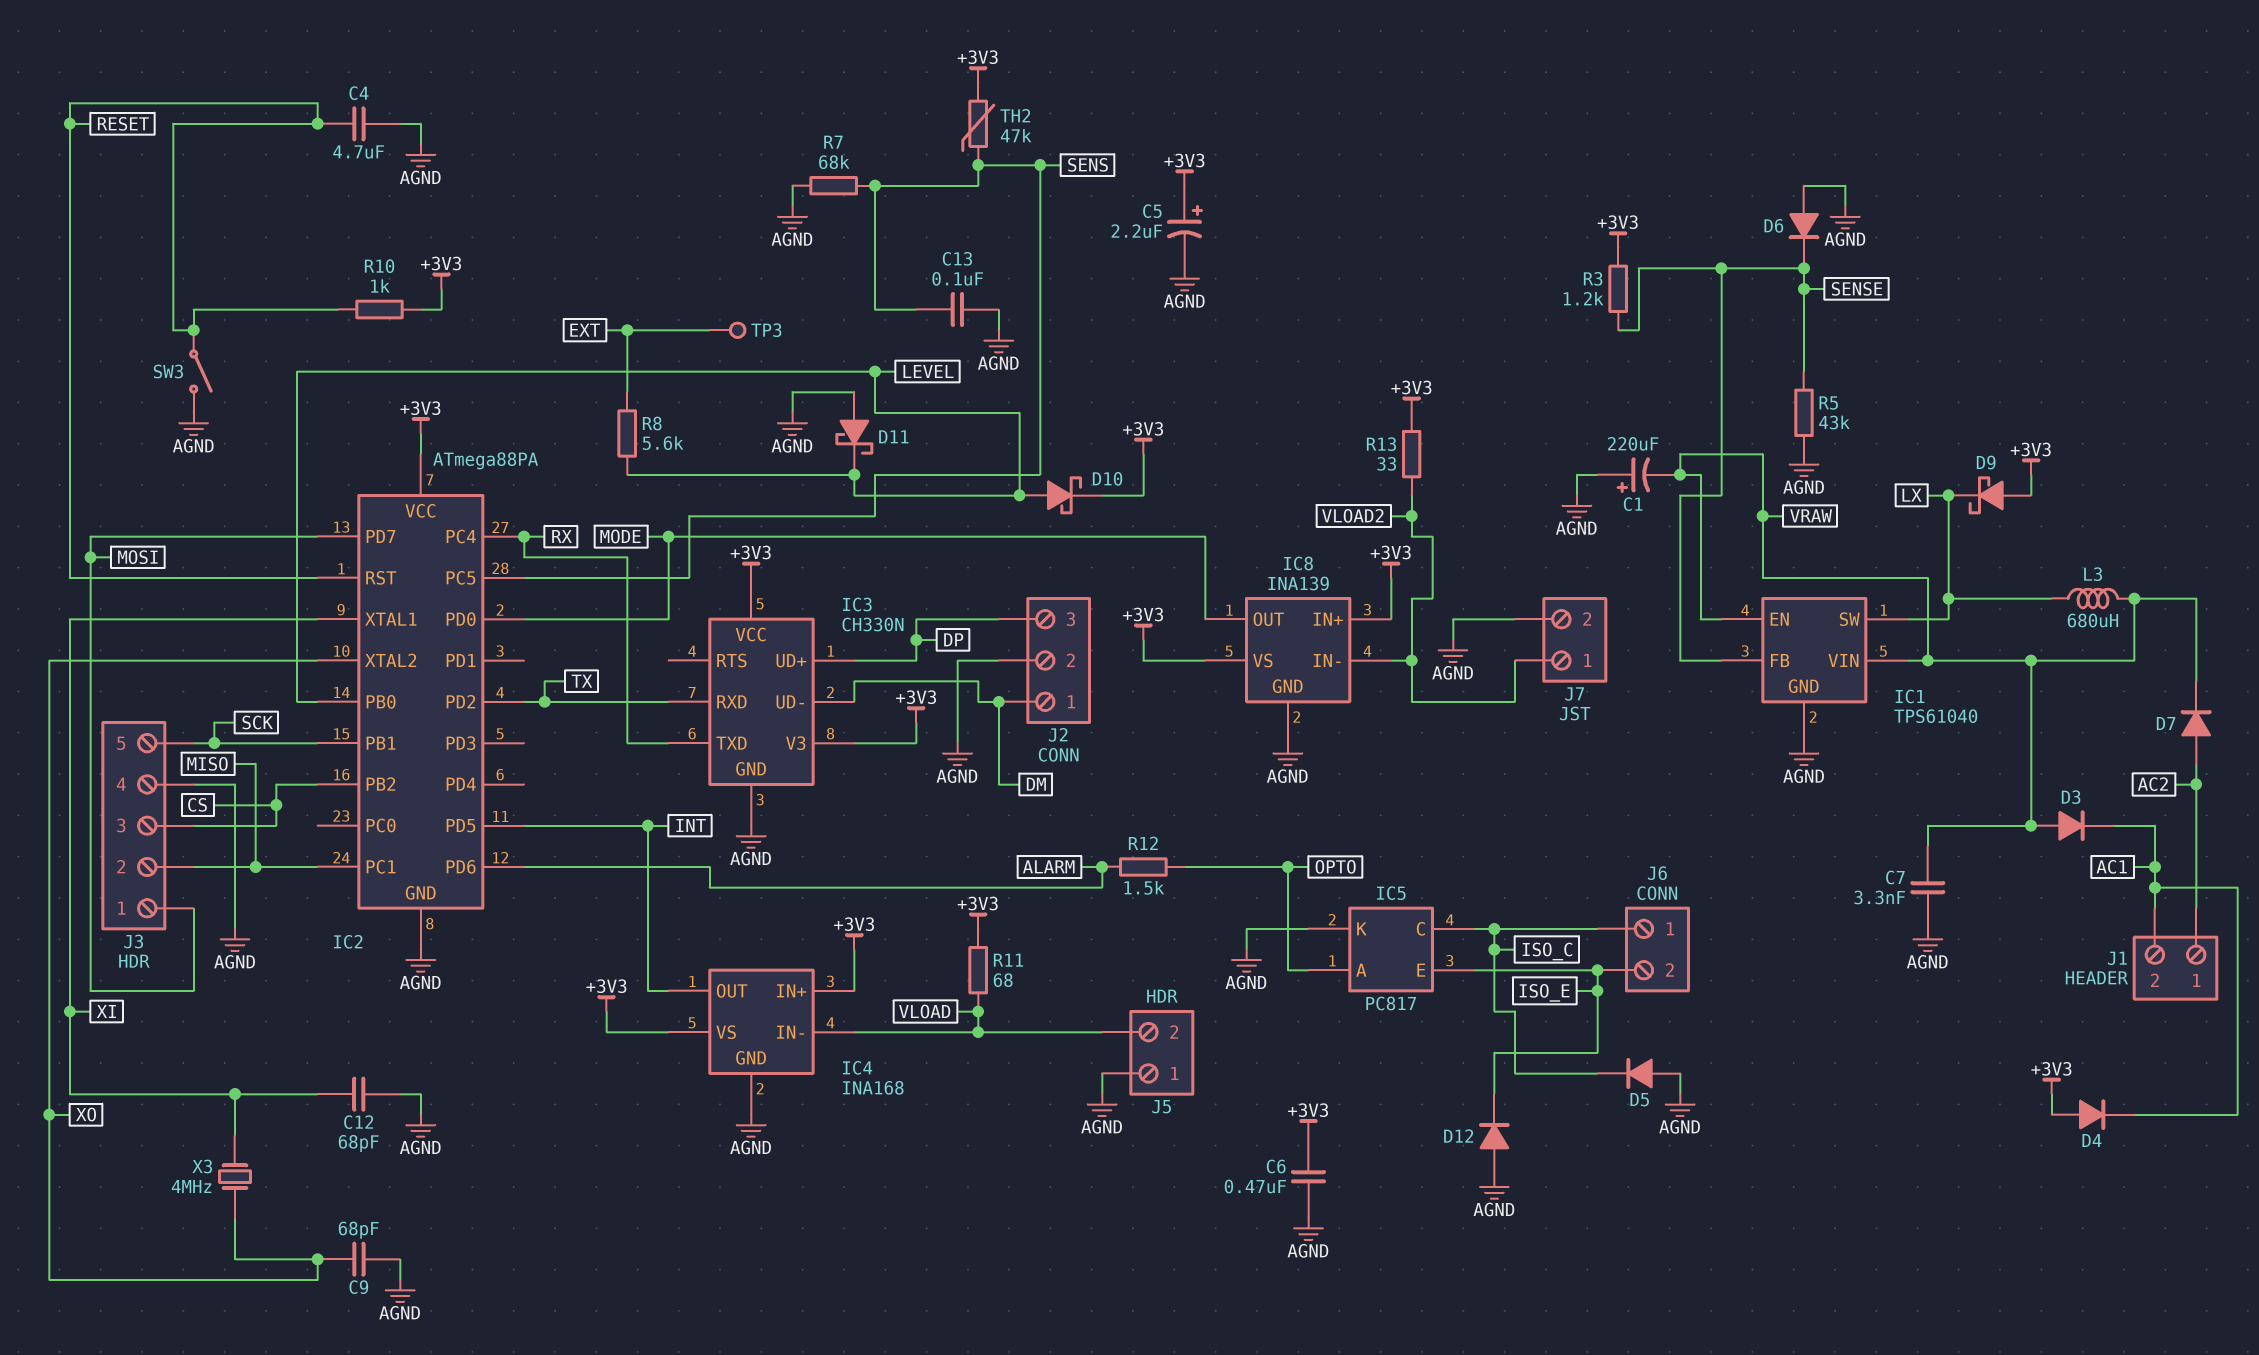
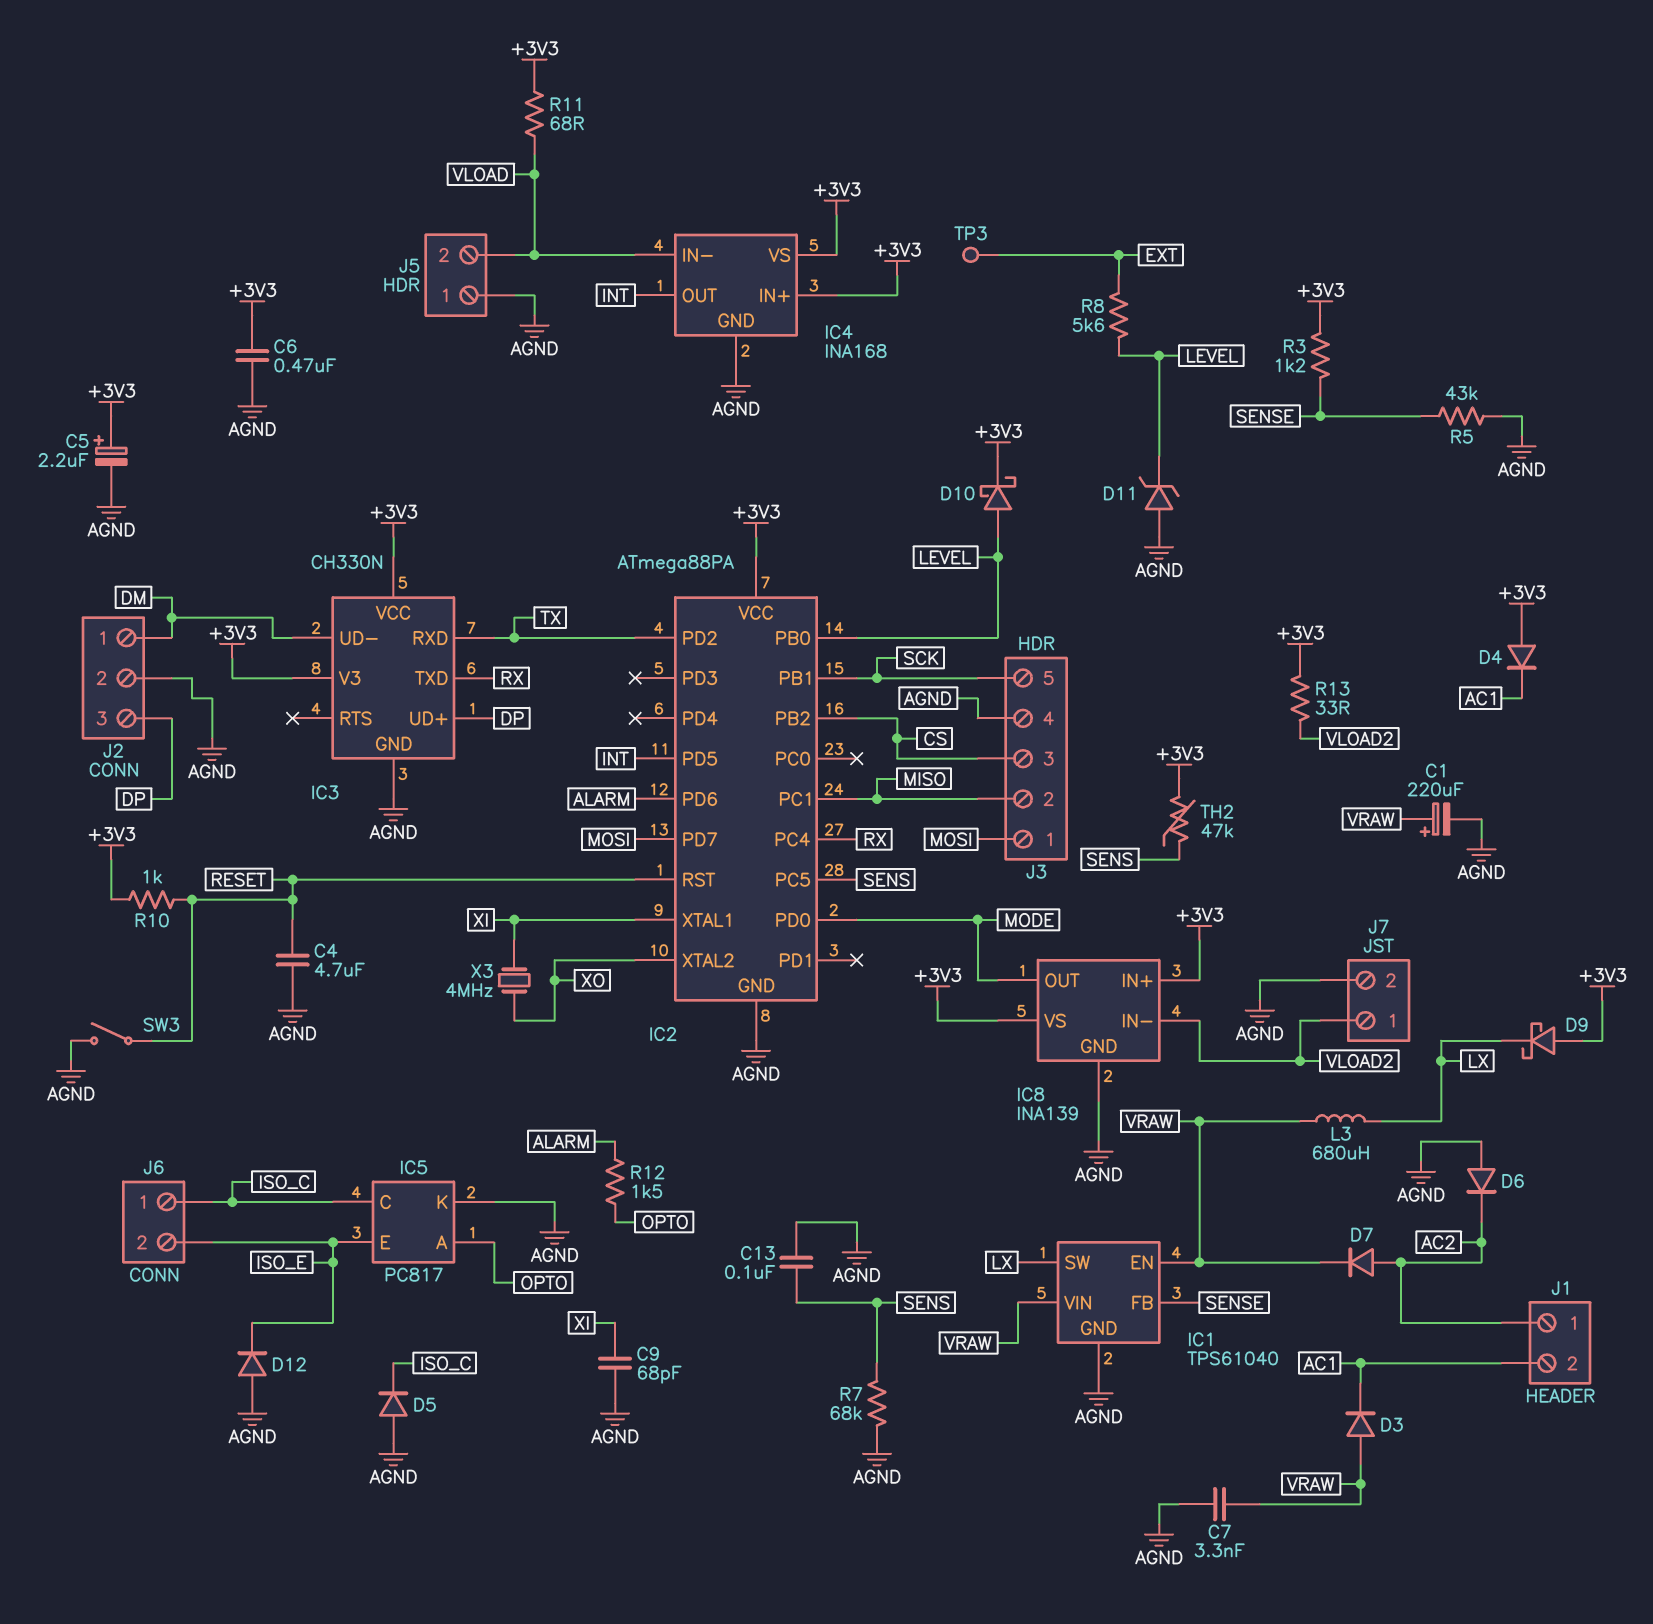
C1: 220uF (plus AGND, minus VRAW) -> 220uF (plus VRAW, minus AGND)
C9: 68pF (AGND, XO) -> 68pF (AGND, XI)
C12: 68pF (AGND, XI) -> none
D6: diode (A AGND, K SENSE) -> diode (A AGND, K AC2)
D11: schottky (A AGND, K LEVEL) -> zener (A AGND, K LEVEL)

